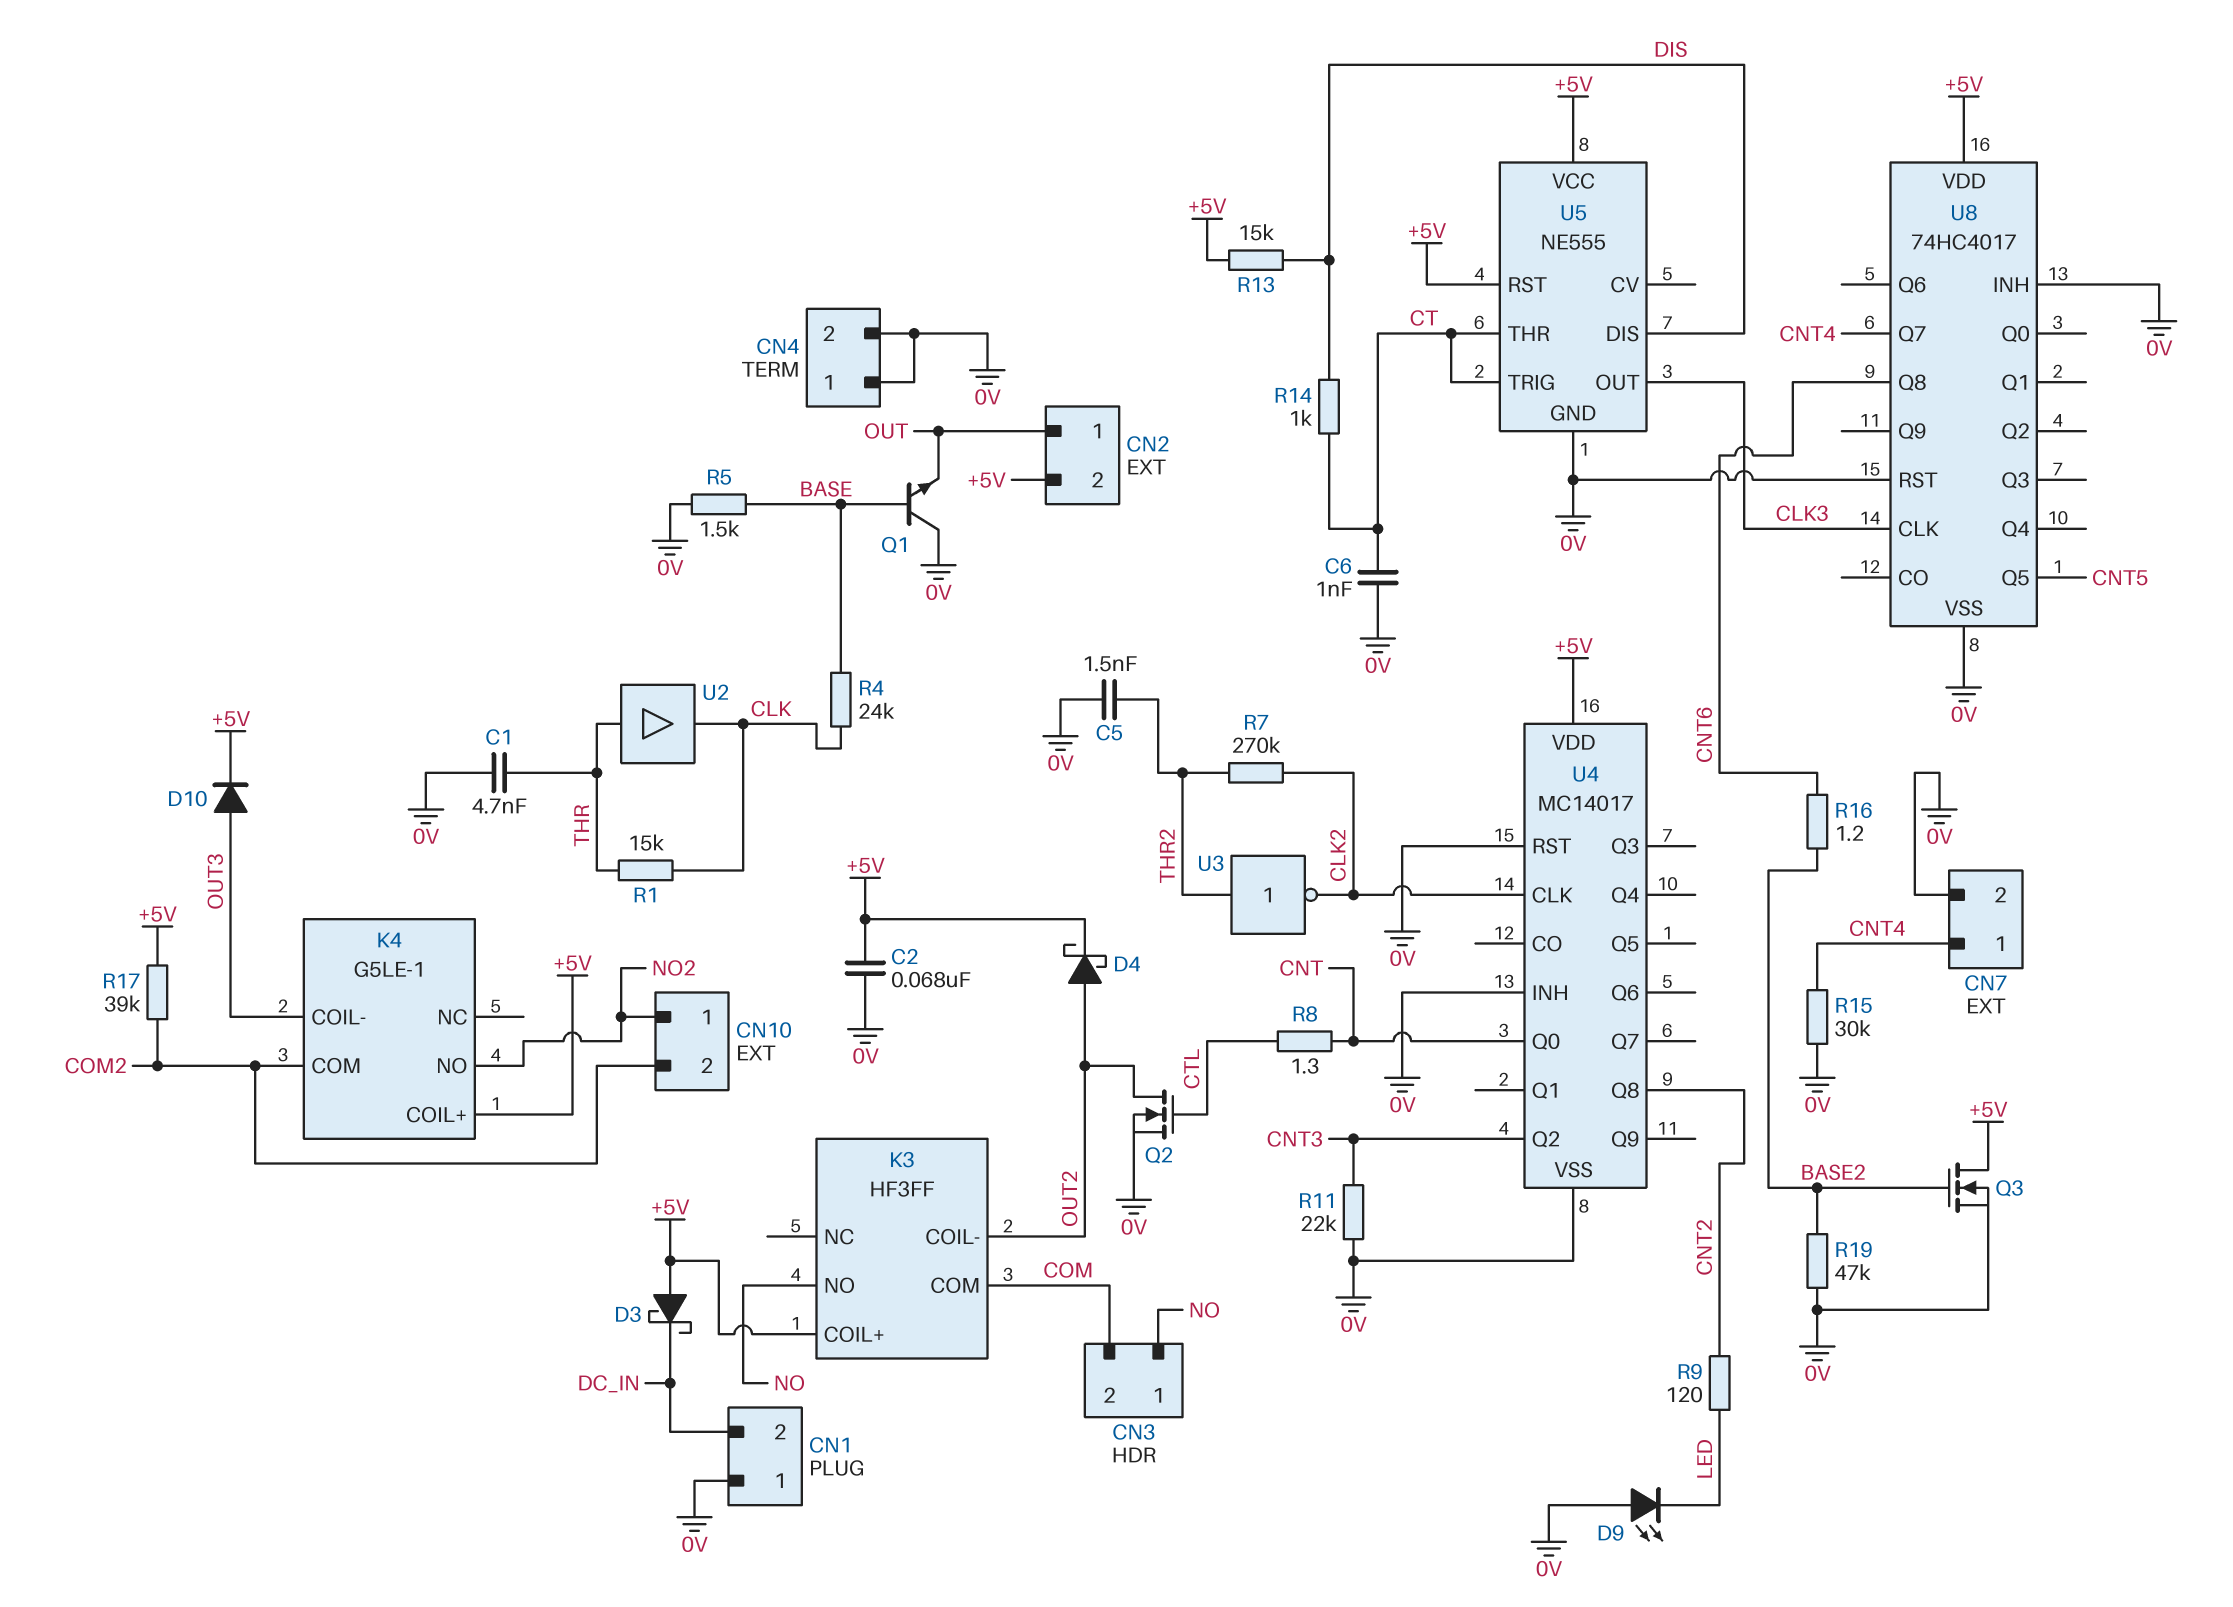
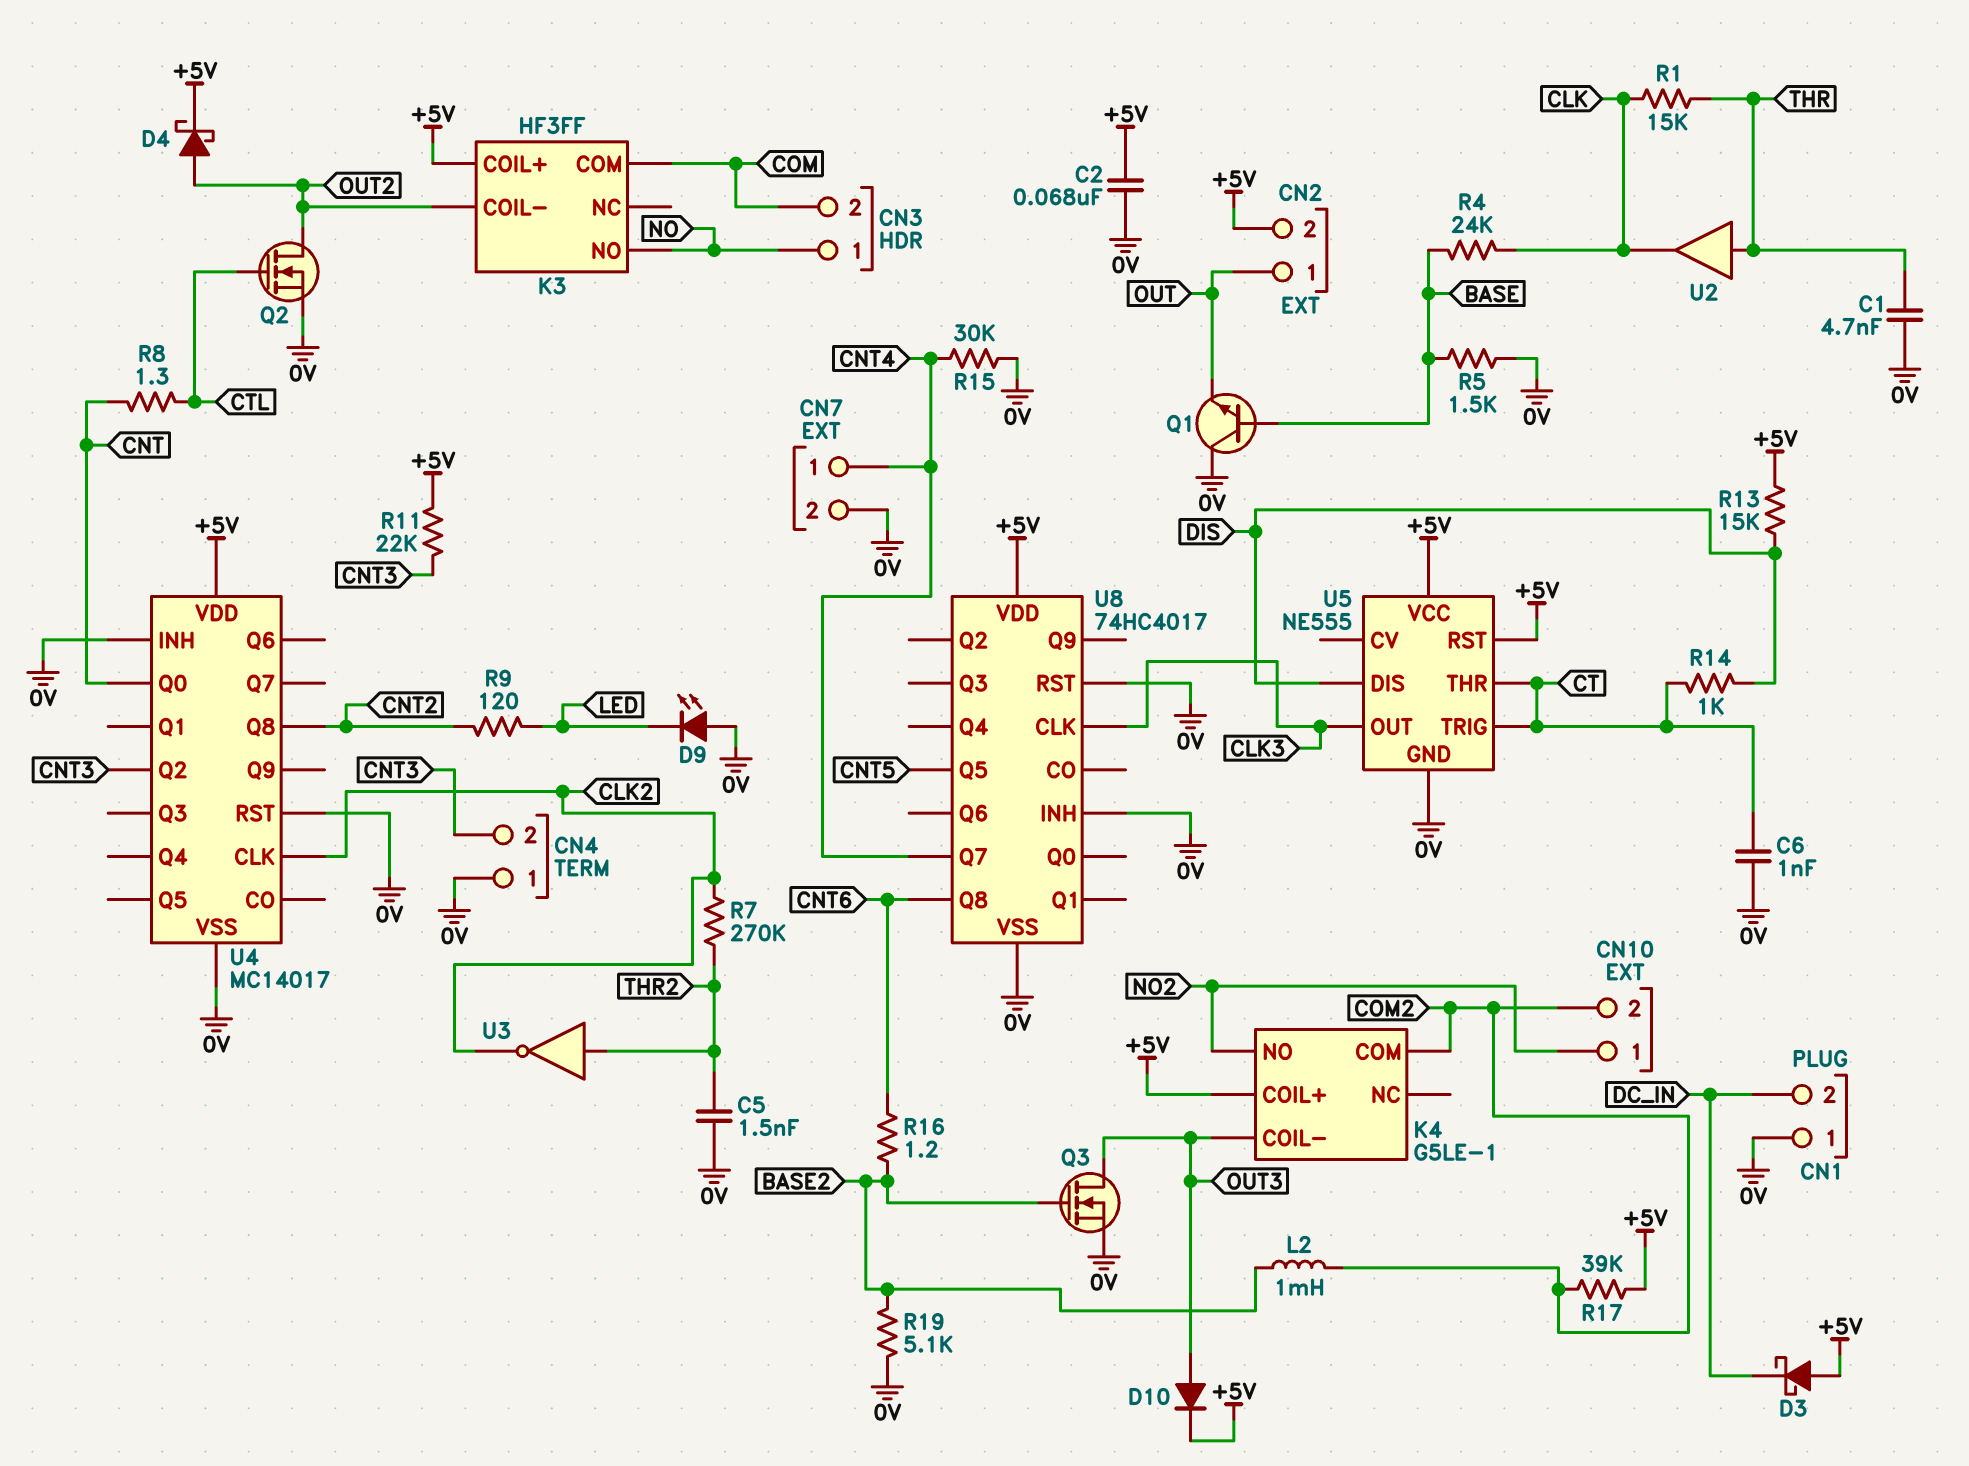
CN4 pin 2: 0V -> CNT3
L2: none -> 1mH (BASE2, COM2)
Q3: NMOS (G BASE2, D +5V, S 0V) -> NMOS (G BASE2, D OUT3, S 0V)
R11: 22k (0V, CNT3) -> 22k (+5V, CNT3)
R19: 47k (0V, BASE2) -> 5.1k (0V, BASE2)

